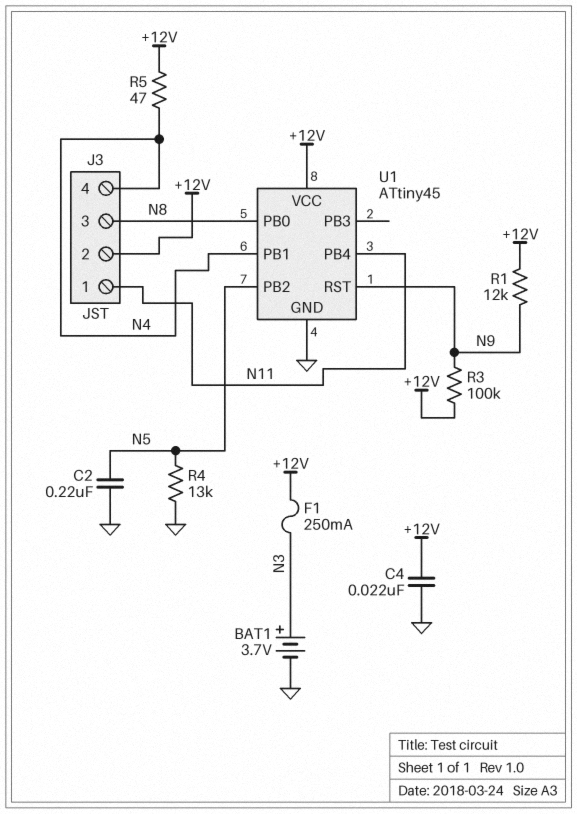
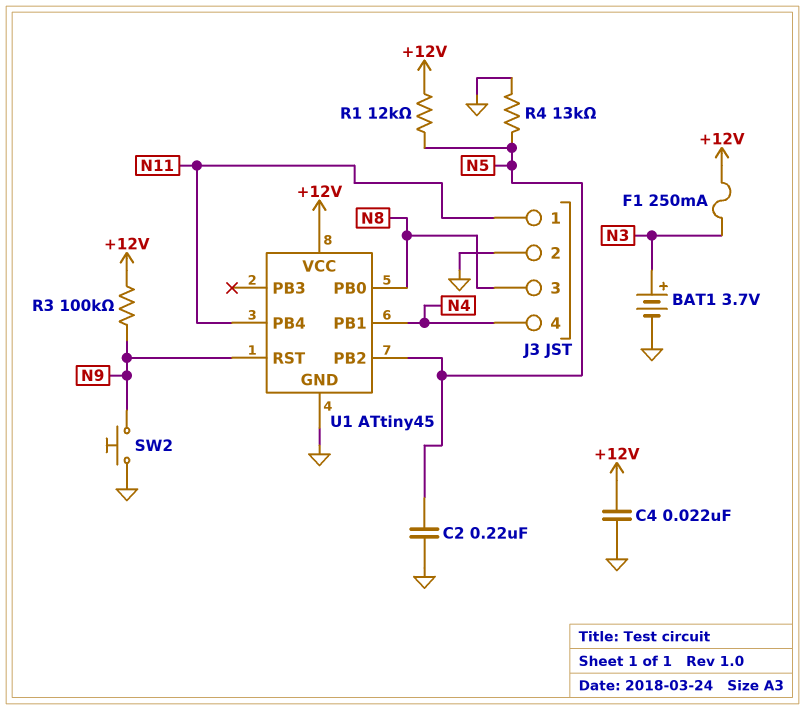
J3 pin 2: +12V -> GND
R1: 12k (+12V, N9) -> 12k (+12V, N5)
R5: 47 (+12V, N4) -> none
SW2: none -> button (GND, N9)

